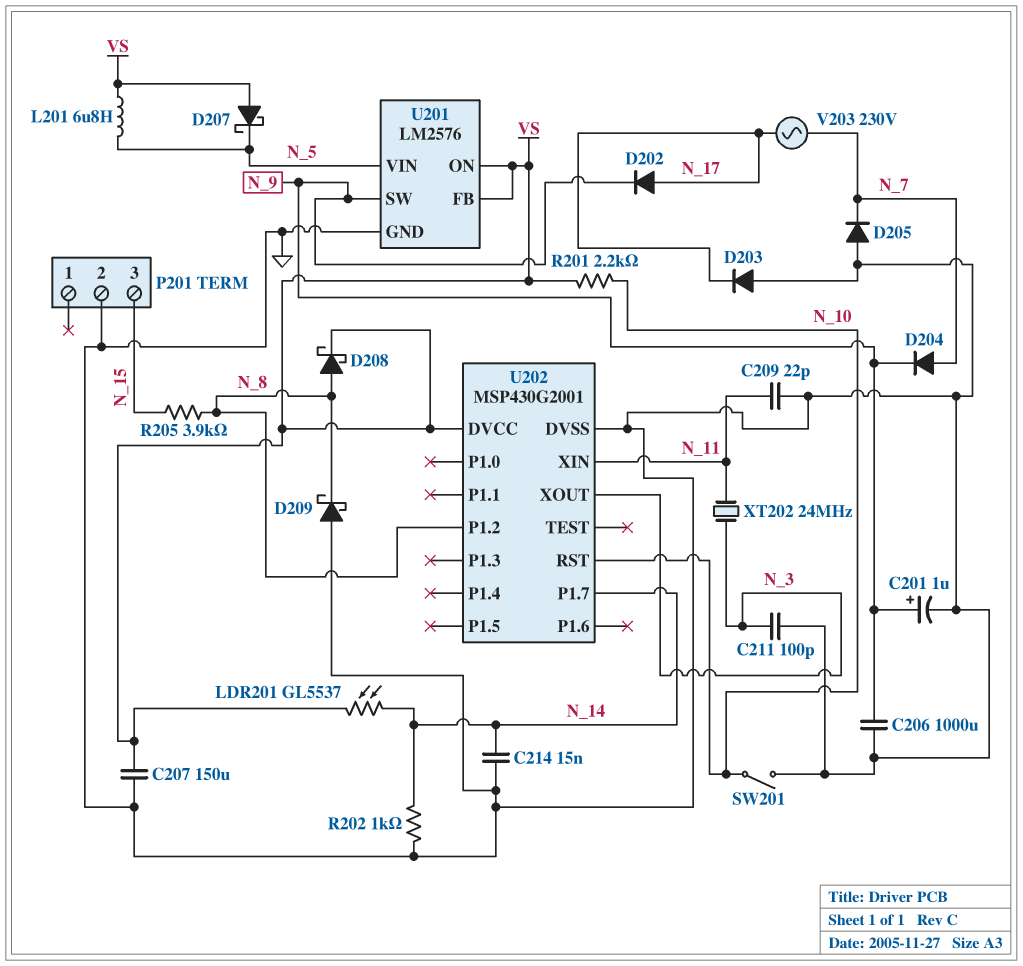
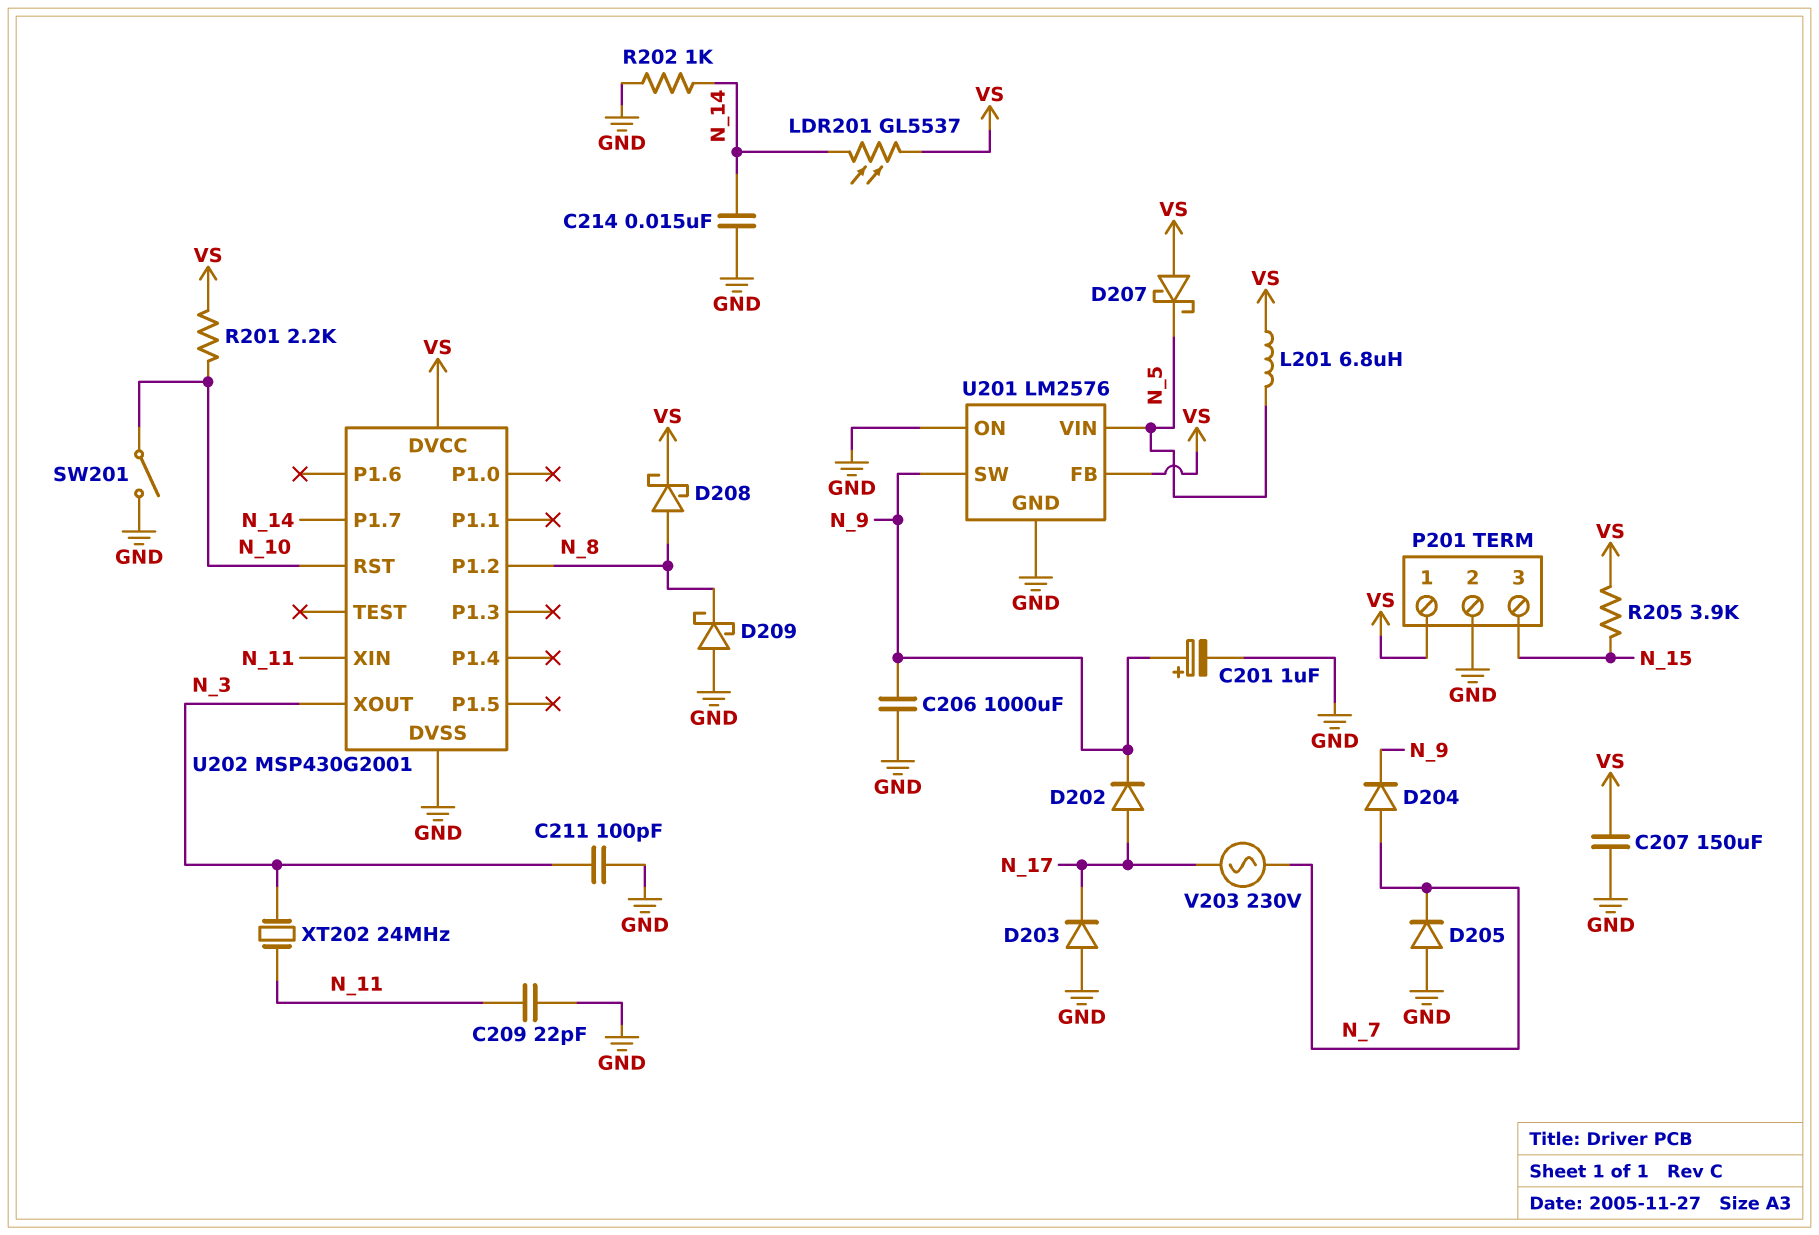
P201 pin 1: none -> VS
R205: 3.9k (N_8, N_15) -> 3.9k (N_15, VS)
U201 pin ON: VS -> GND

